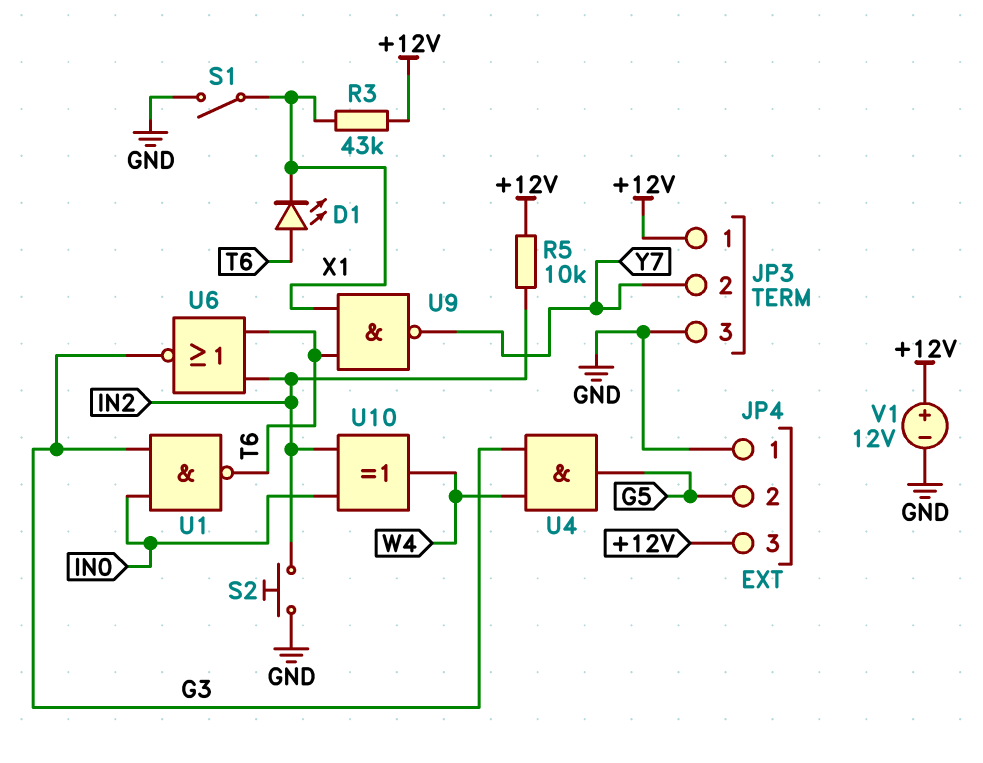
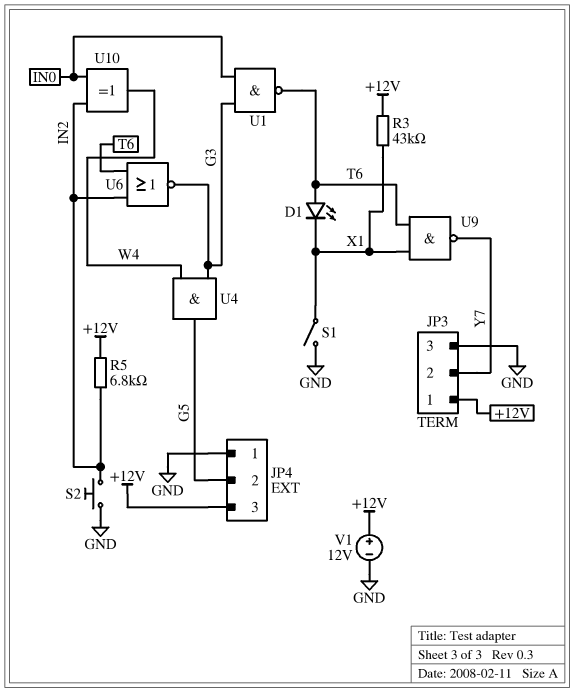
R5: 10k (+12V, IN2) -> 6.8k (+12V, IN2)

